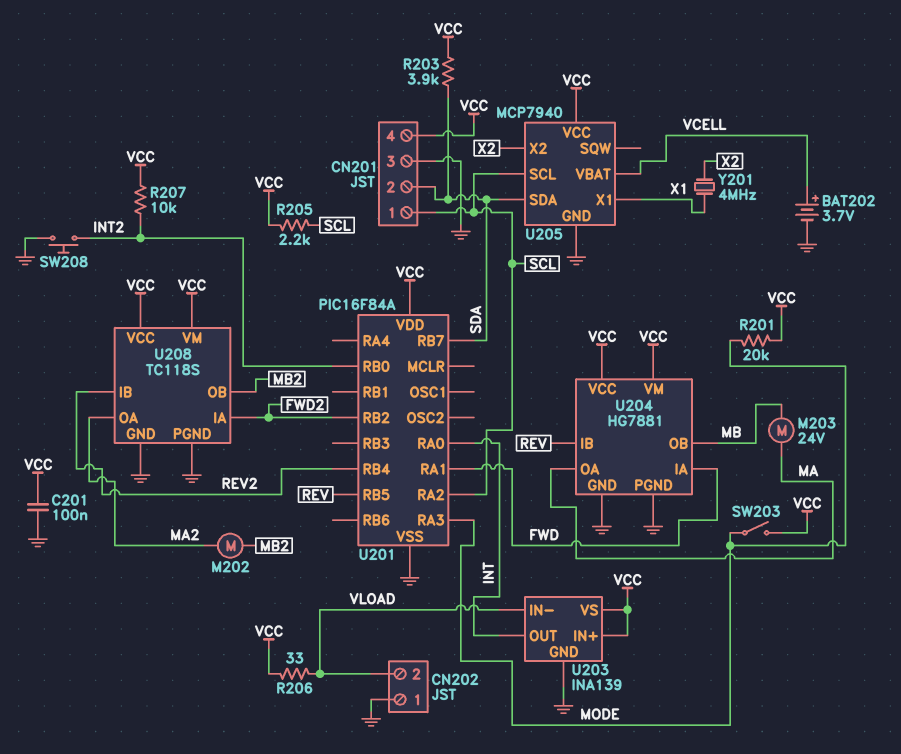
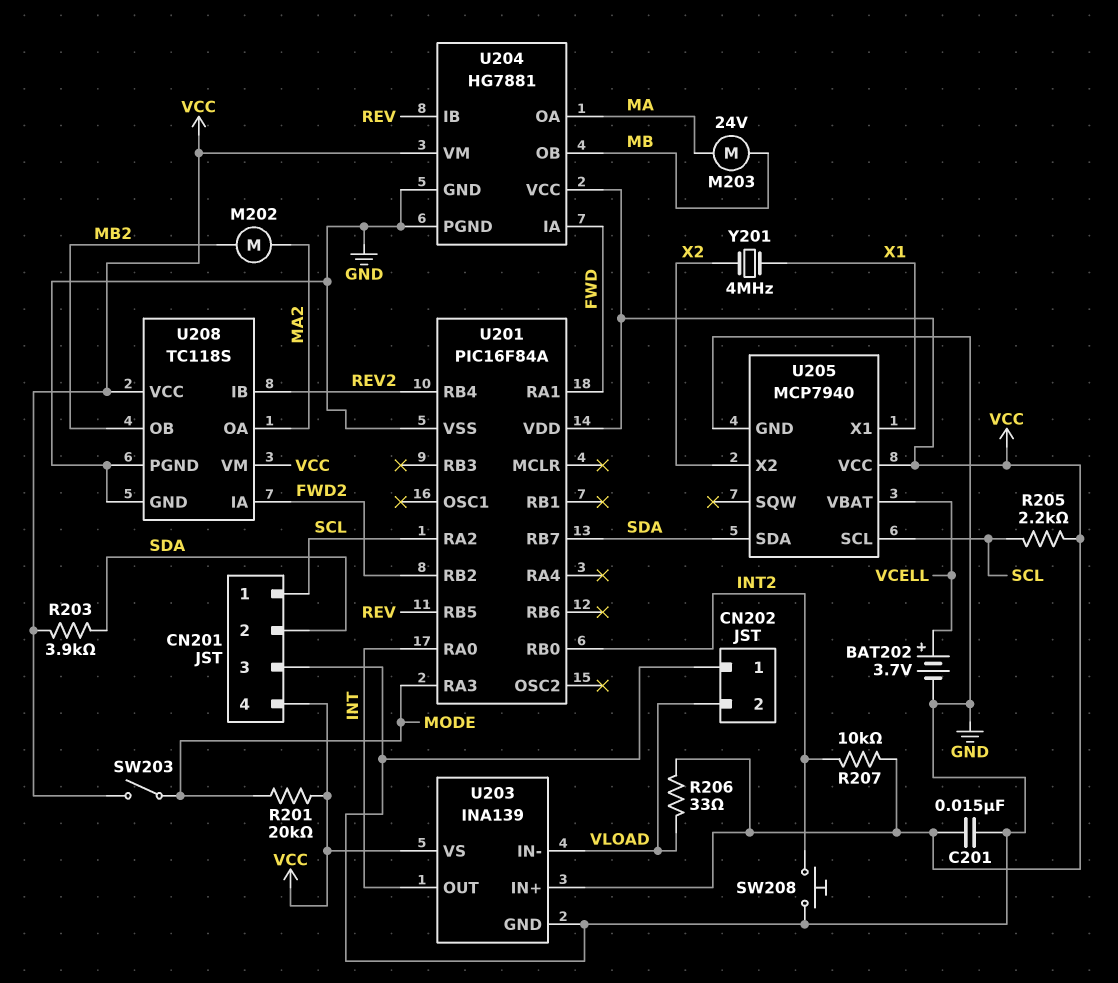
C201: 100nF (GND, VCC) -> 15nF (GND, VCC)

